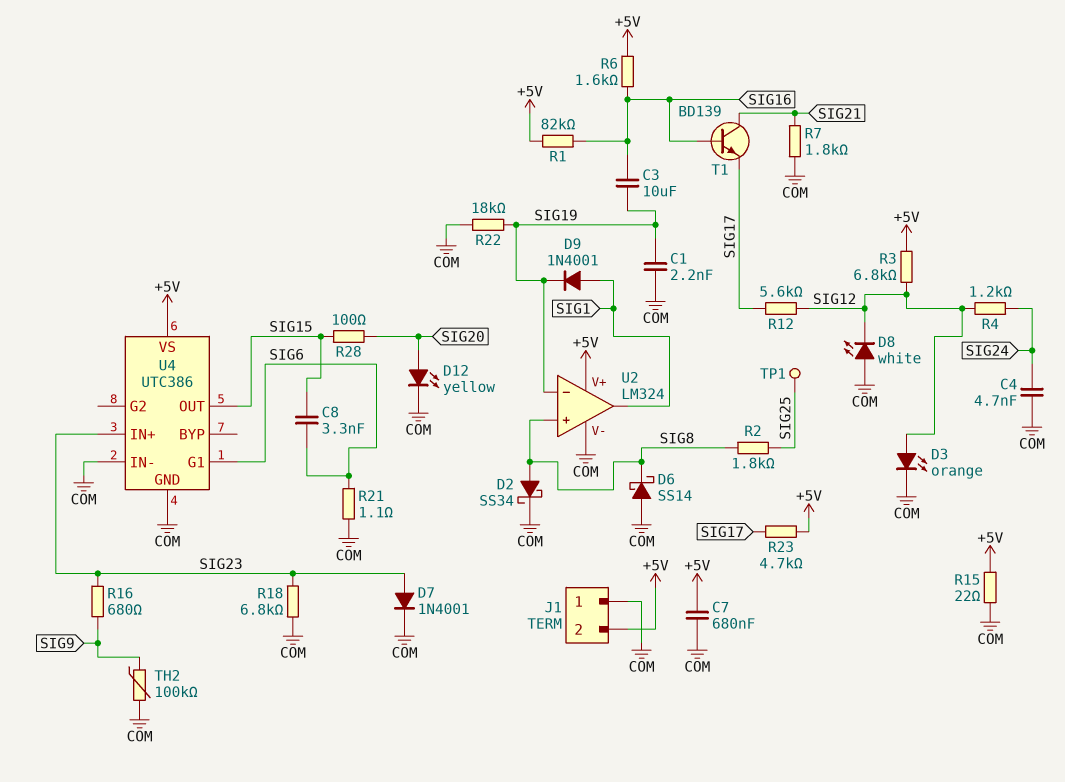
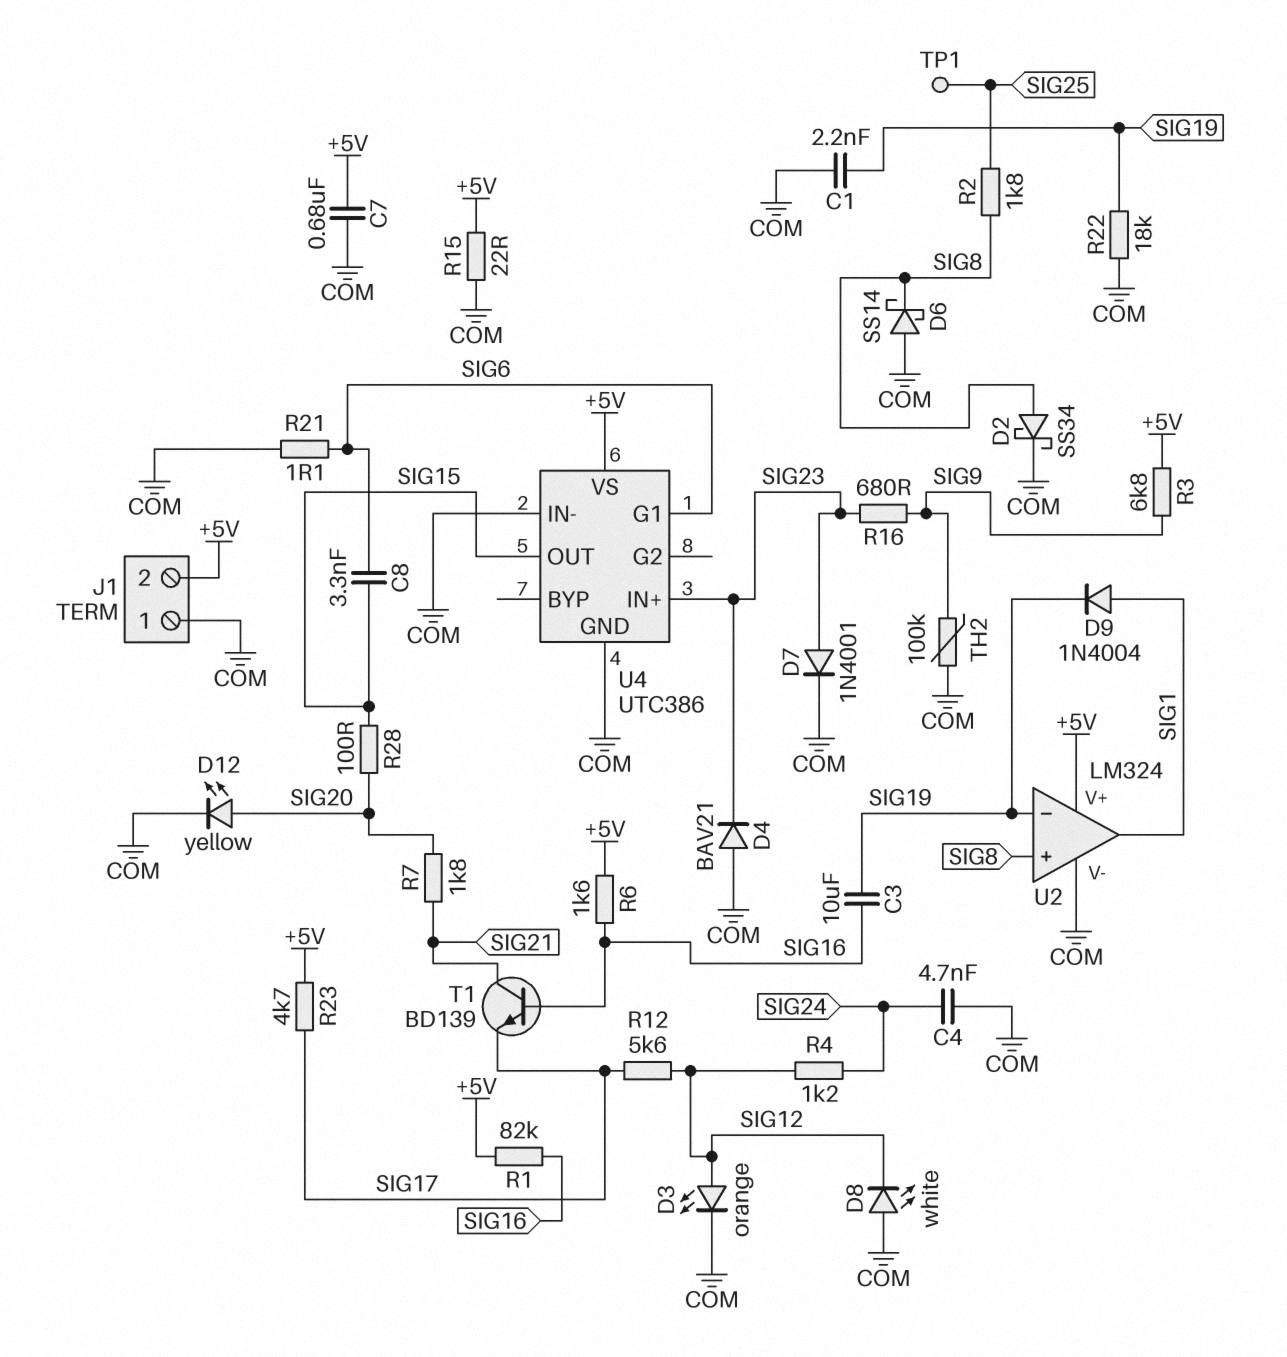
D4: none -> diode BAV21 (A COM, K SIG23)
D9: diode 1N4001 (A SIG1, K SIG19) -> diode 1N4004 (A SIG1, K SIG19)
R3: 6.8k (+5V, SIG12) -> 6.8k (+5V, SIG9)
R7: 1.8k (COM, SIG21) -> 1.8k (SIG20, SIG21)
R18: 6.8k (COM, SIG23) -> none

